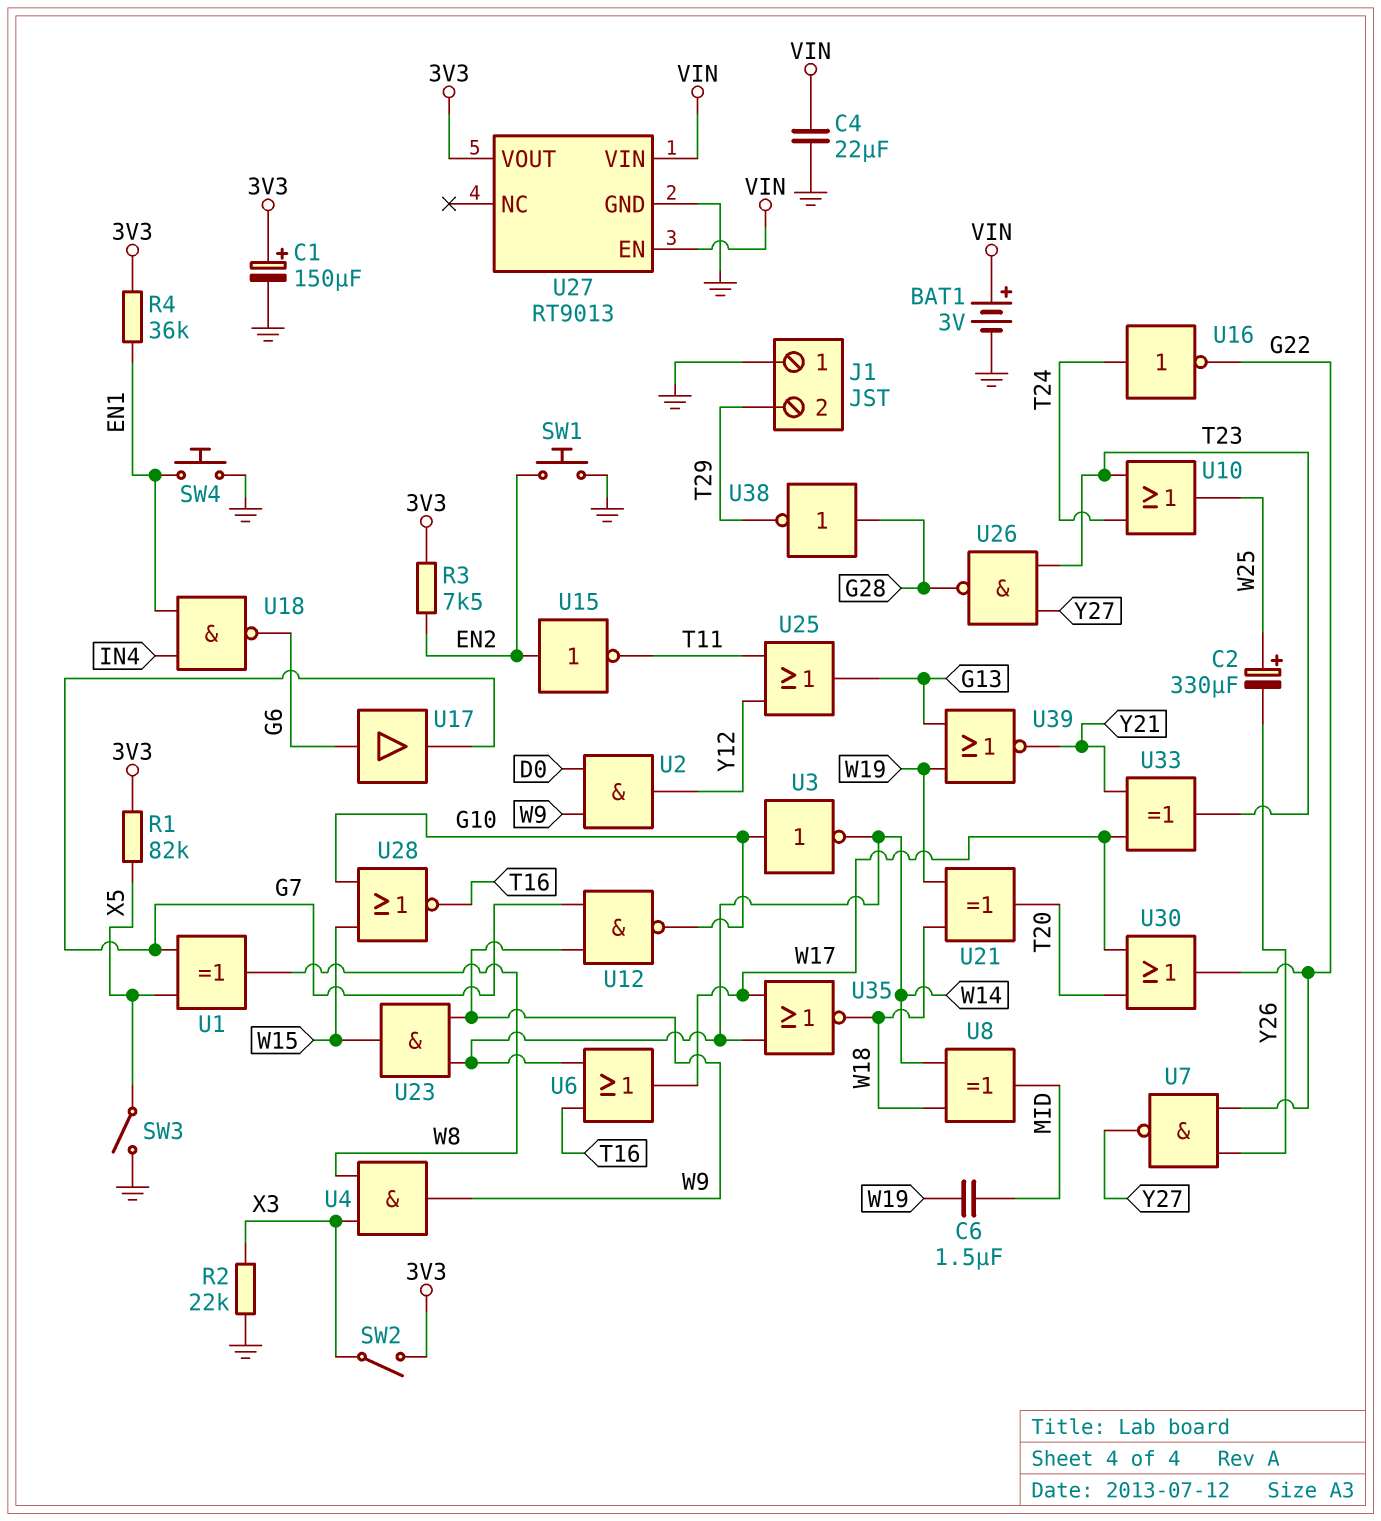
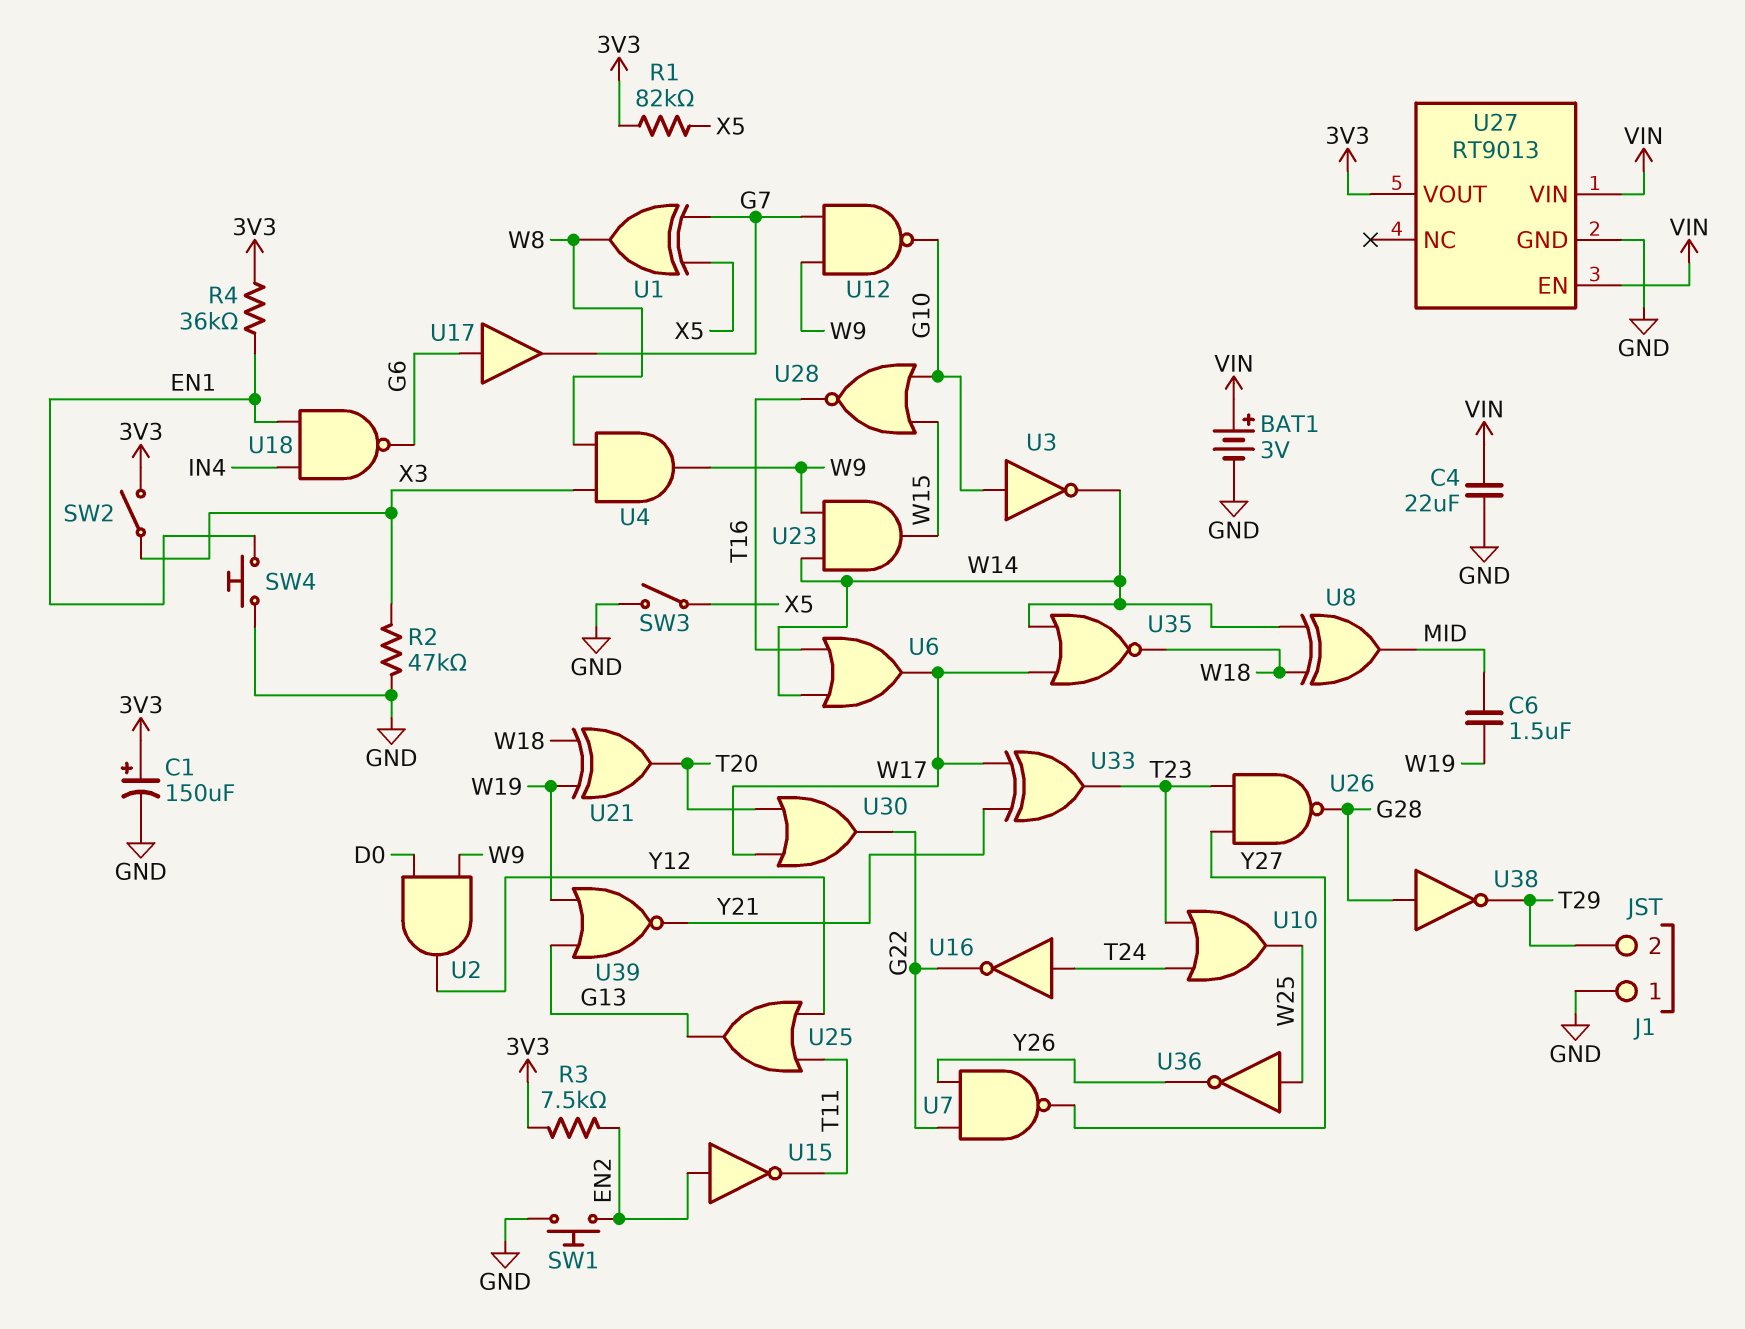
C2: 330uF (plus W25, minus Y26) -> none
R2: 22k (GND, X3) -> 47k (GND, X3)
U36: none -> NOT (in W25, out Y26)

